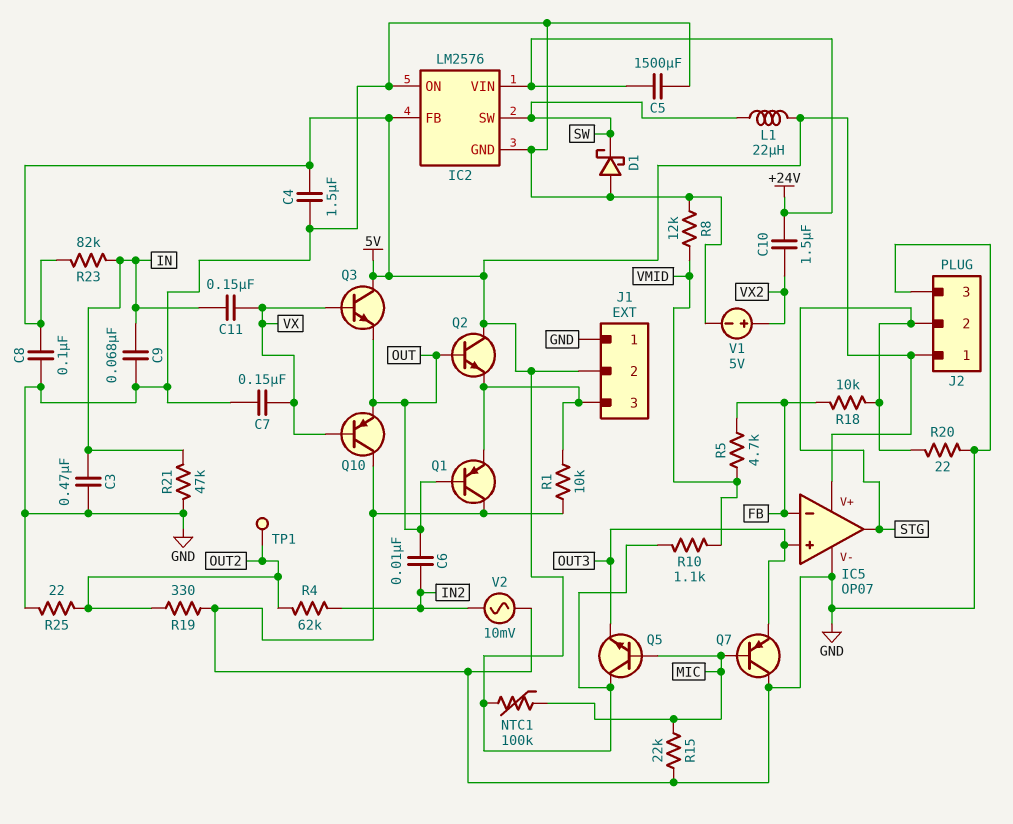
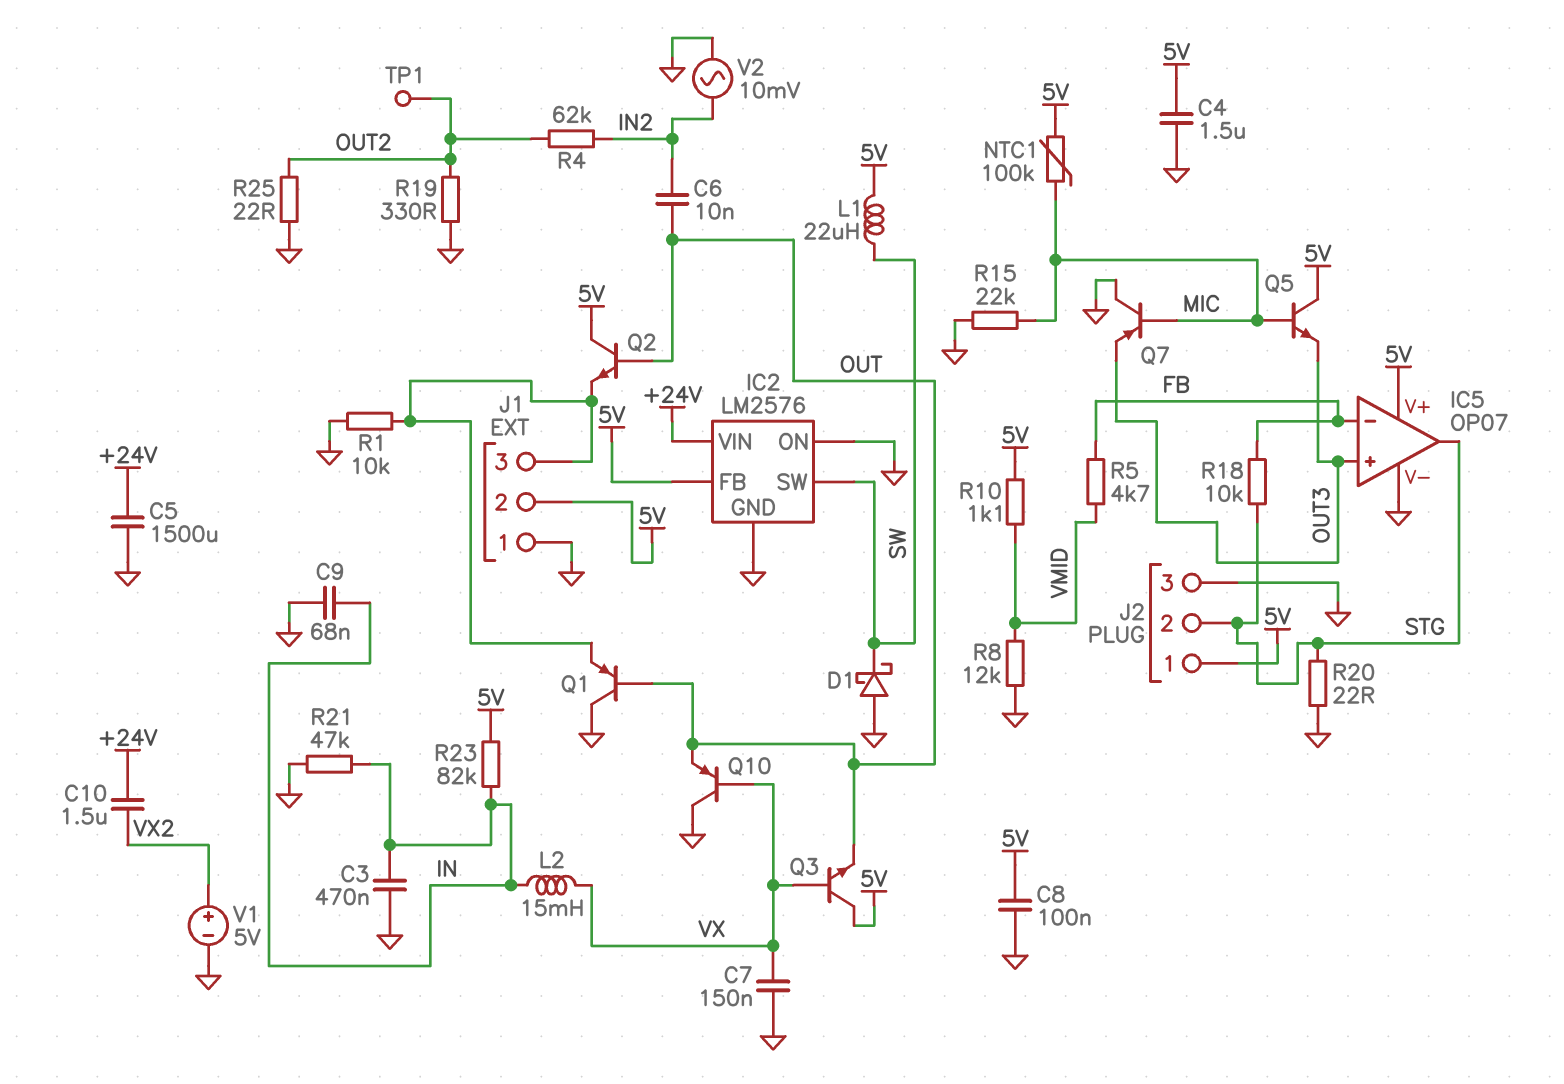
C11: 150nF (IN, VX) -> none
L2: none -> 15mH (IN, VX)

